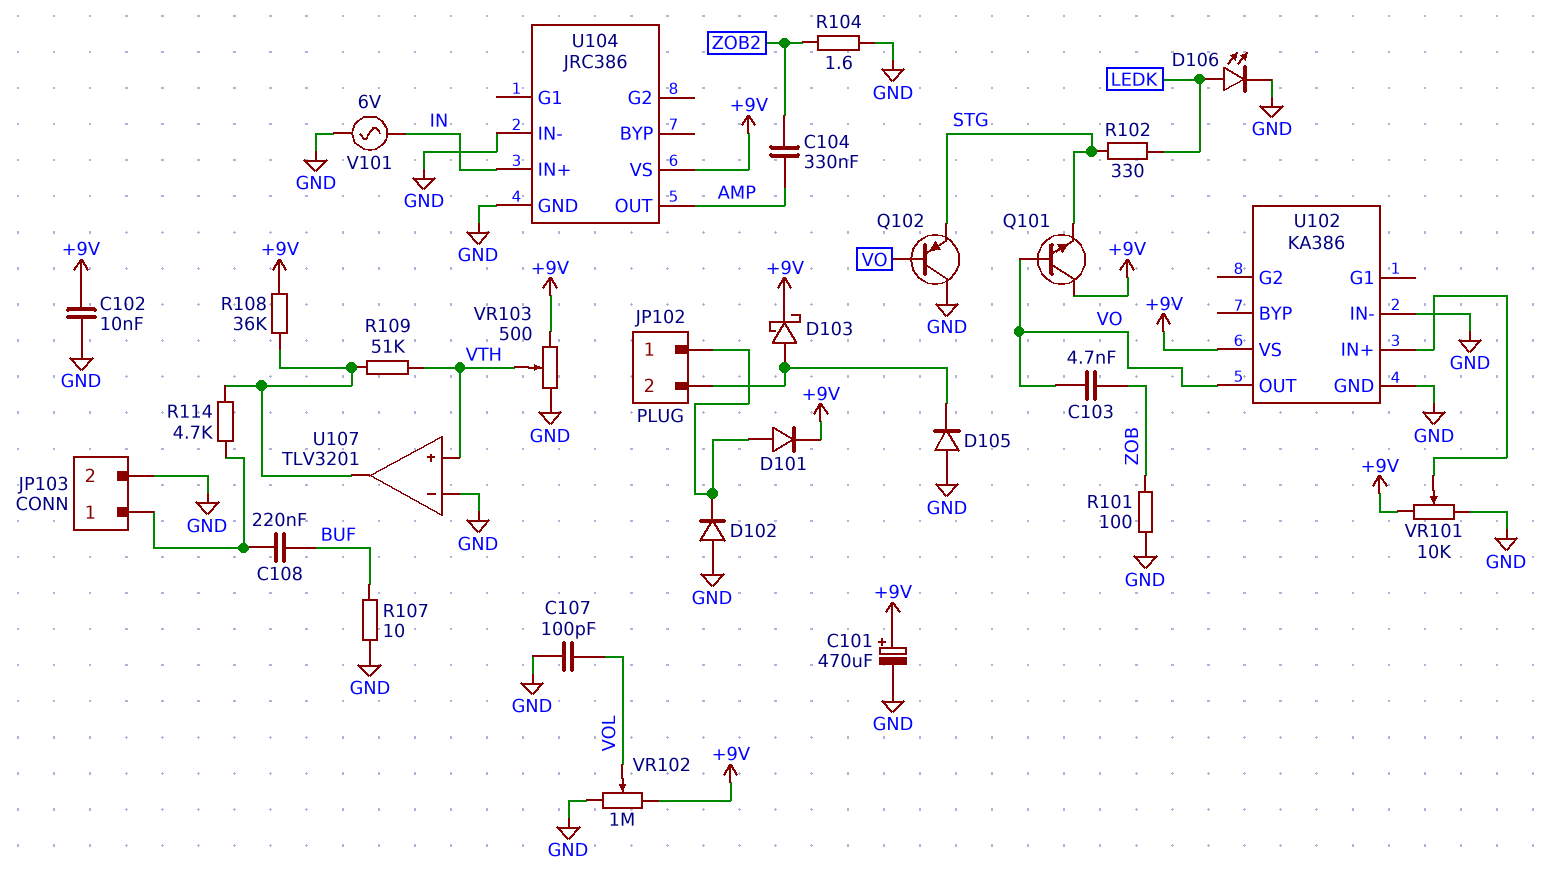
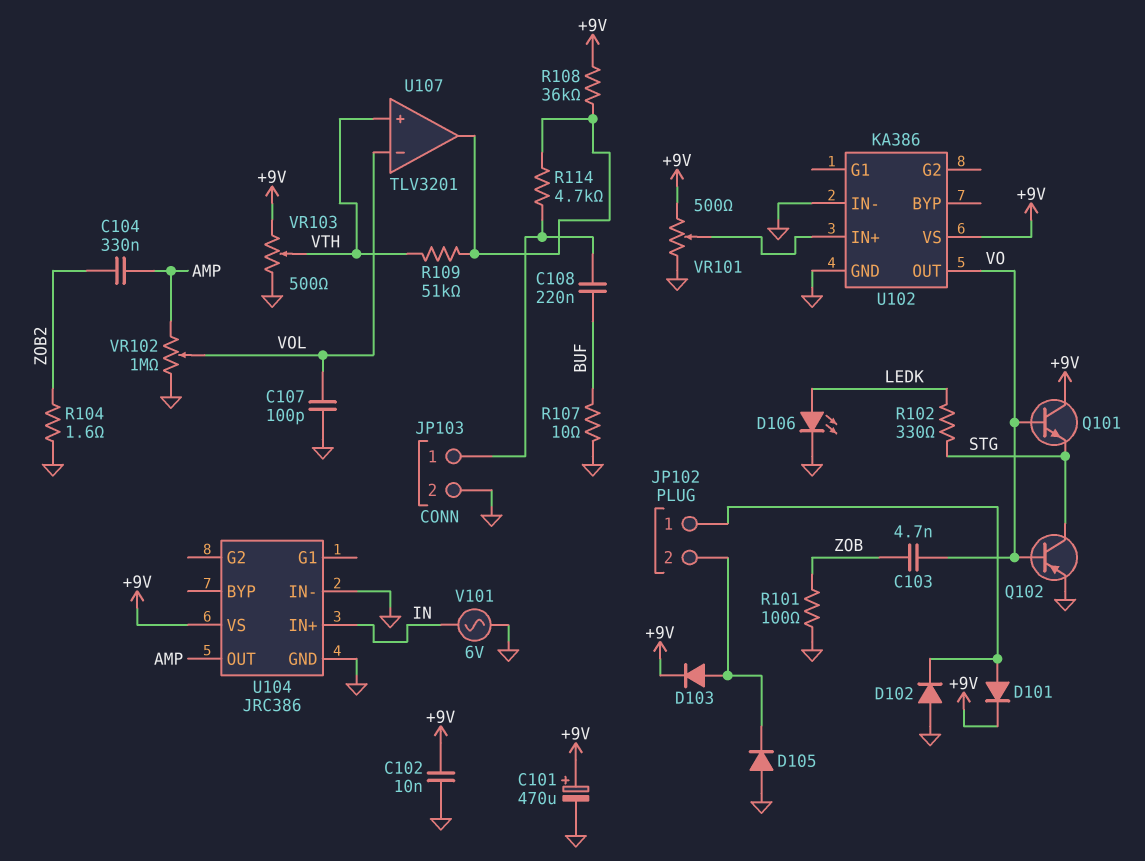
D103: schottky (A JP102/2, K +9V) -> diode (A JP102/2, K +9V)
Q102: PNP (B VO, C GND, E STG) -> PNP (B VO, C STG, E GND)
U107 pin in-: GND -> VOL
VR101: 10k (+9V, GND, wiper U102/IN+) -> 500 (+9V, GND, wiper U102/IN+)
VR102: 1M (+9V, GND, wiper VOL) -> 1M (AMP, GND, wiper VOL)

